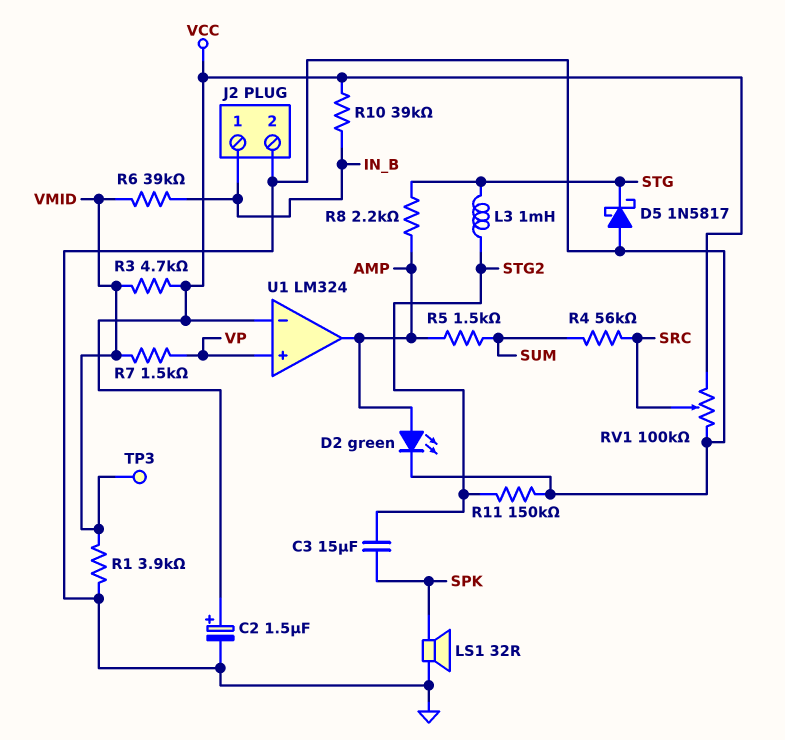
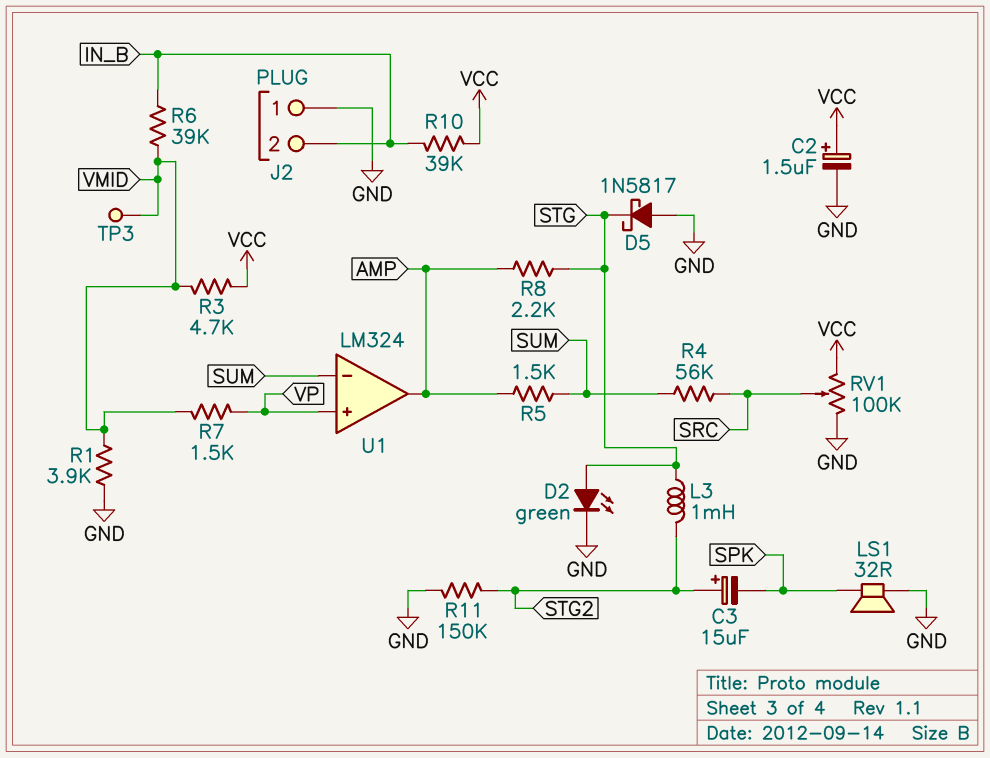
C3: 15uF (SPK, STG2) -> 15uF (plus STG2, minus SPK)
D2: LED green (A AMP, K GND) -> LED green (A STG, K GND)
J2 pin 1: IN_B -> GND
J2 pin 2: GND -> IN_B
U1 pin in-: VCC -> SUM

